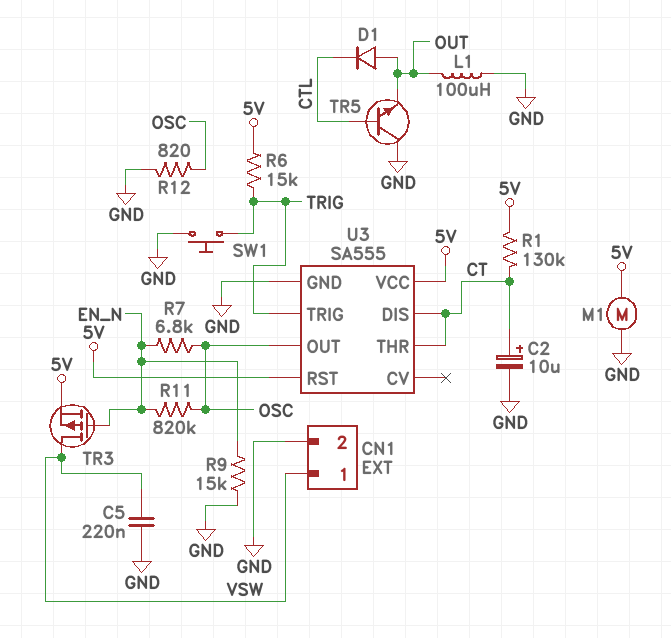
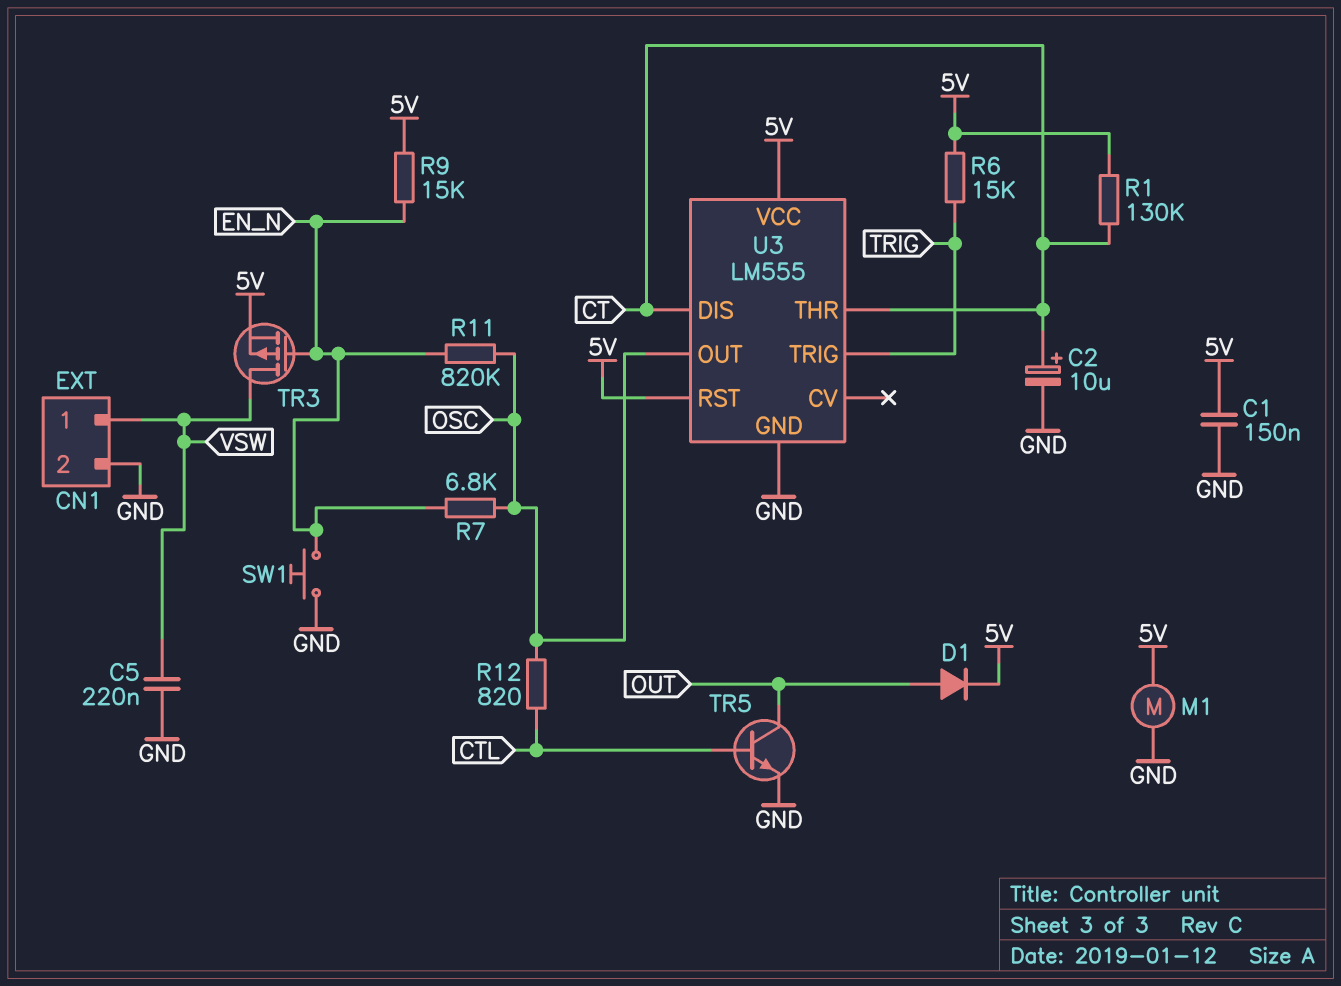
C1: none -> 150nF (5V, GND)
D1: diode (A OUT, K CTL) -> diode (A OUT, K 5V)
L1: 100uH (GND, OUT) -> none
R9: 15k (EN_N, GND) -> 15k (5V, EN_N)
R12: 820 (GND, OSC) -> 820 (CTL, OSC)
SW1: button (GND, TRIG) -> button (EN_N, GND)
TR5: NPN (B CTL, C GND, E OUT) -> NPN (B CTL, C OUT, E GND)
U3: SA555 -> LM555

